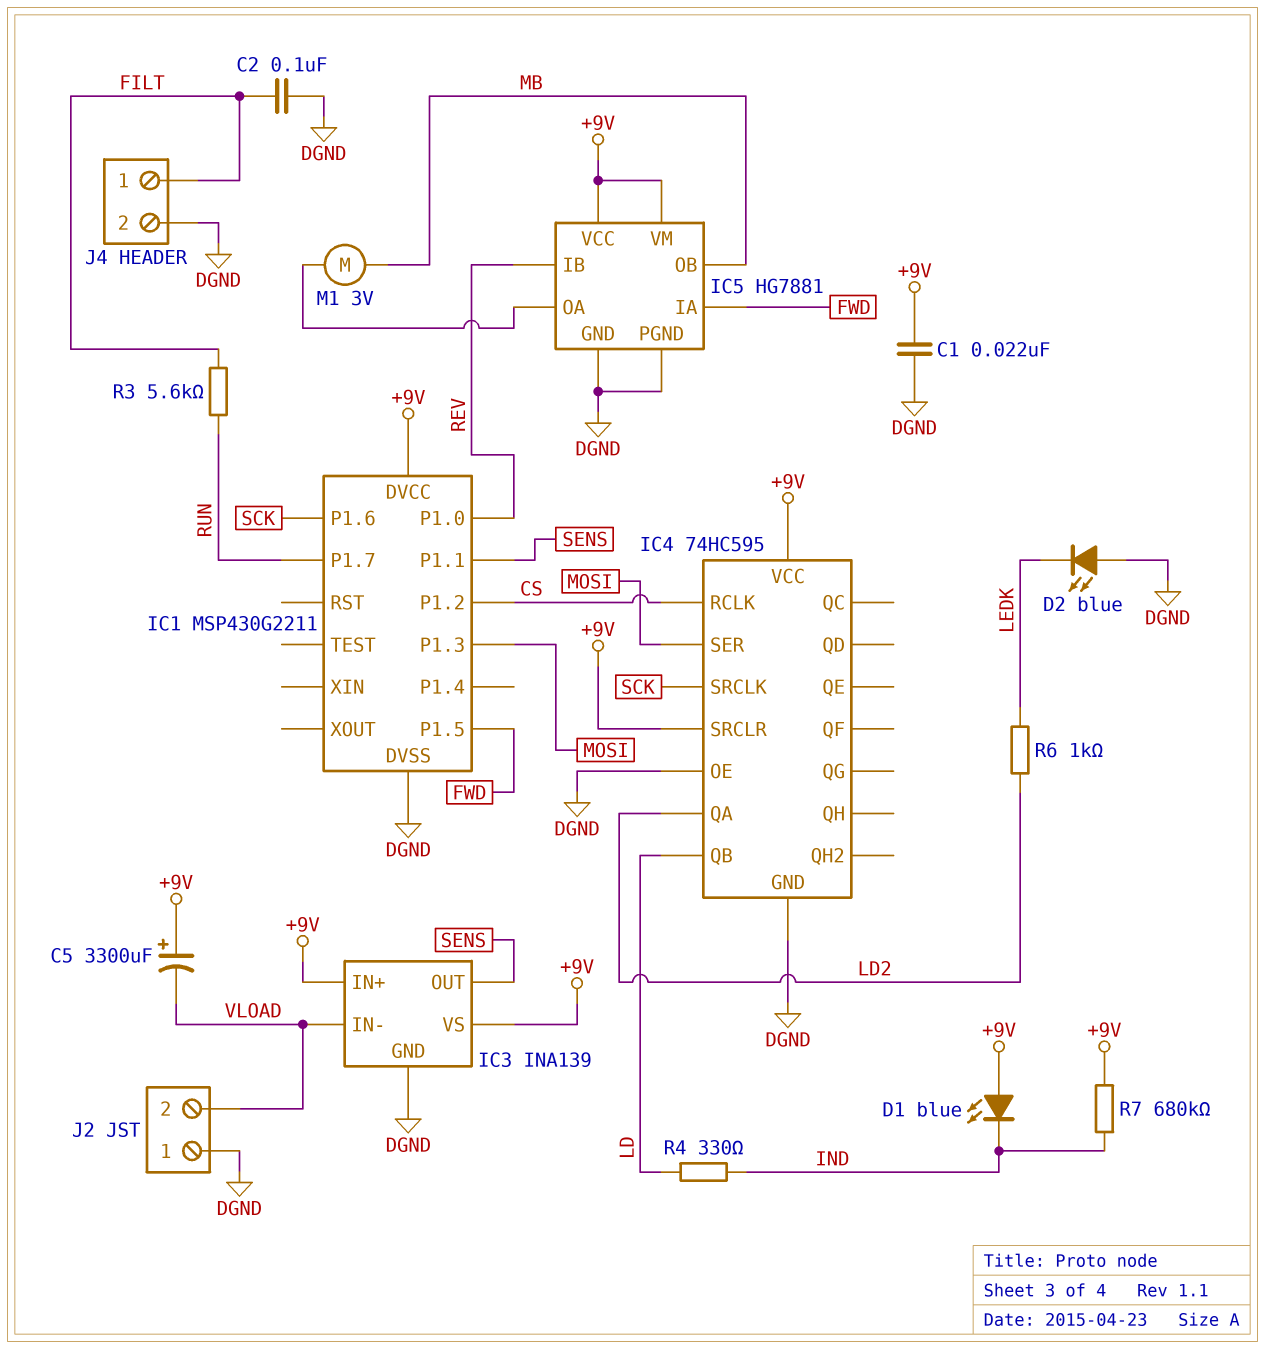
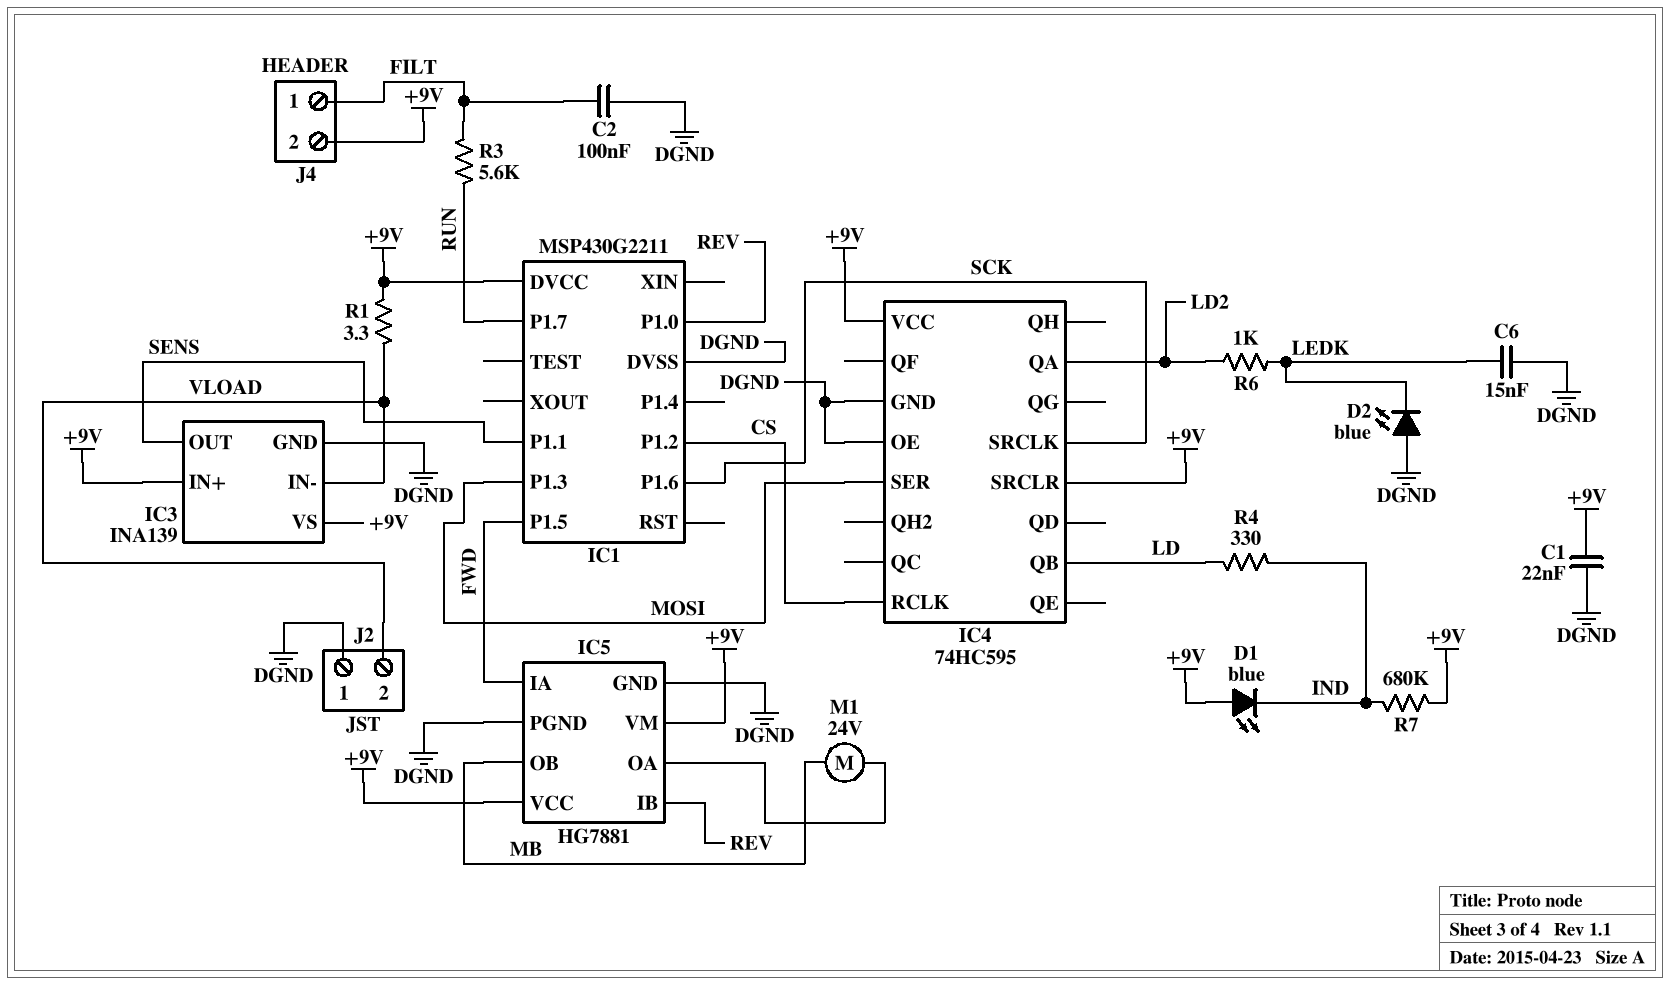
C5: 3300uF (plus +9V, minus VLOAD) -> none
C6: none -> 15nF (DGND, LEDK)
J4 pin 2: DGND -> +9V
M1: motor 3V (IC5/OA, MB) -> motor 24V (IC5/OA, MB)
R1: none -> 3.3 (+9V, VLOAD)

